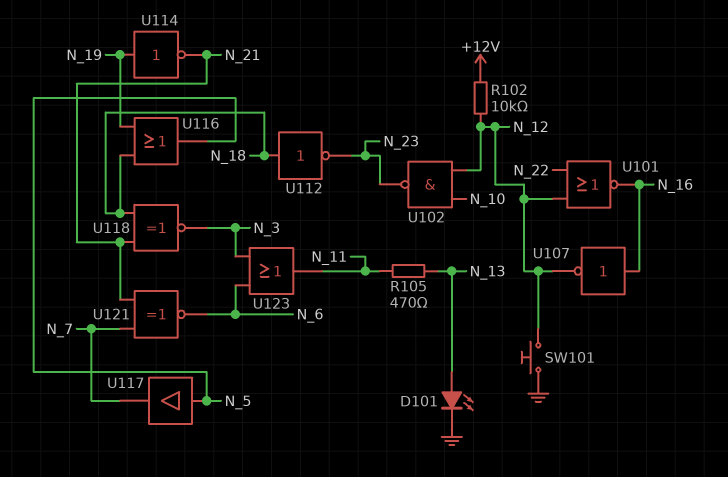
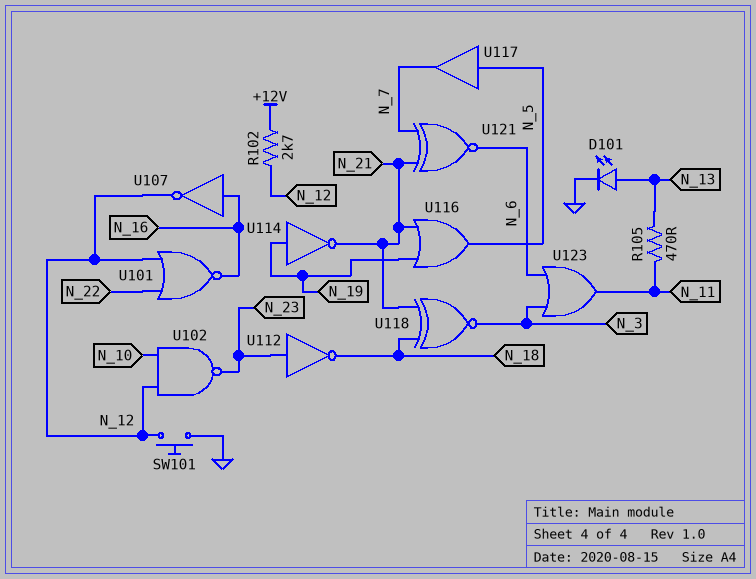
R102: 10k (+12V, N_12) -> 2.7k (+12V, N_12)
U112: NOT (in N_18, out N_23) -> NOT (in N_23, out N_18)
U116: OR (in N_18, in N_19, out N_5) -> OR (in N_19, in N_21, out N_5)

